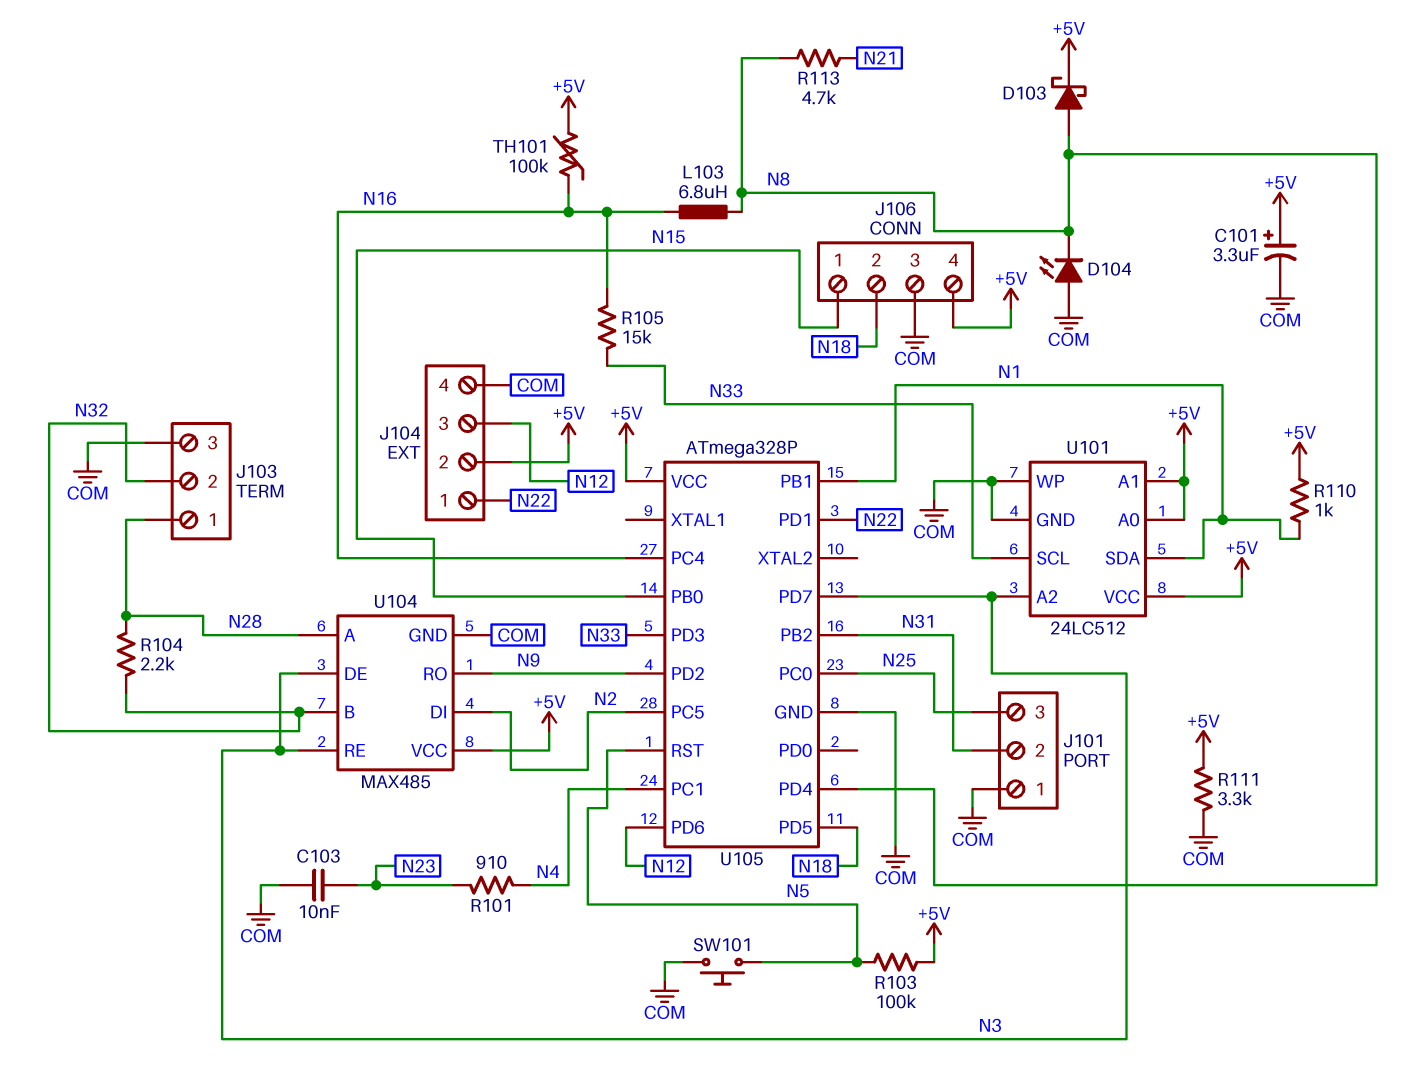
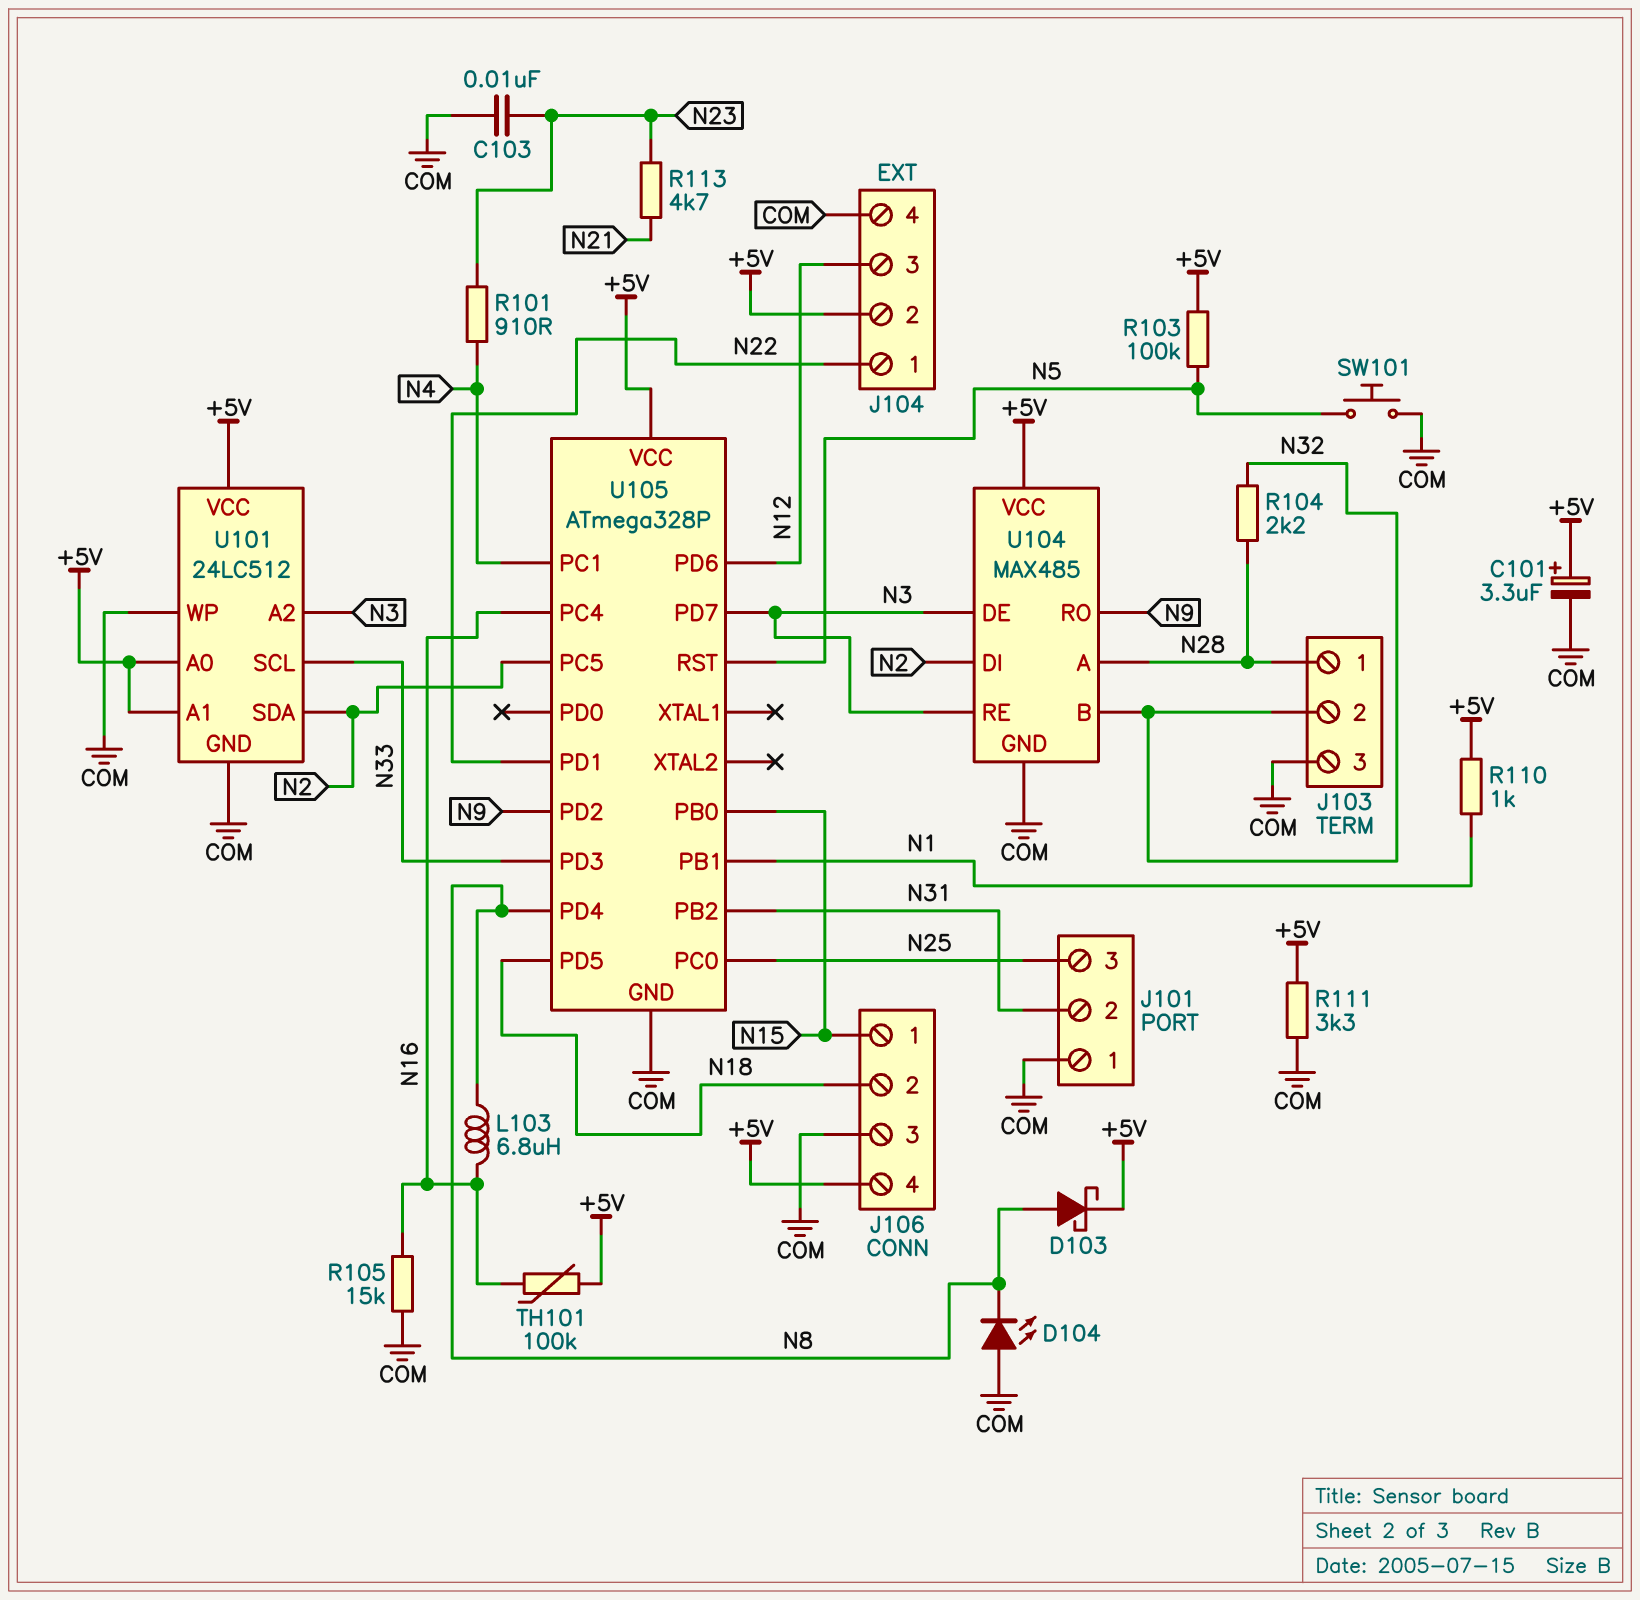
R105: 15k (N16, N33) -> 15k (COM, N16)
R113: 4.7k (N8, N21) -> 4.7k (N21, N23)
U101 pin SDA: N1 -> N2

